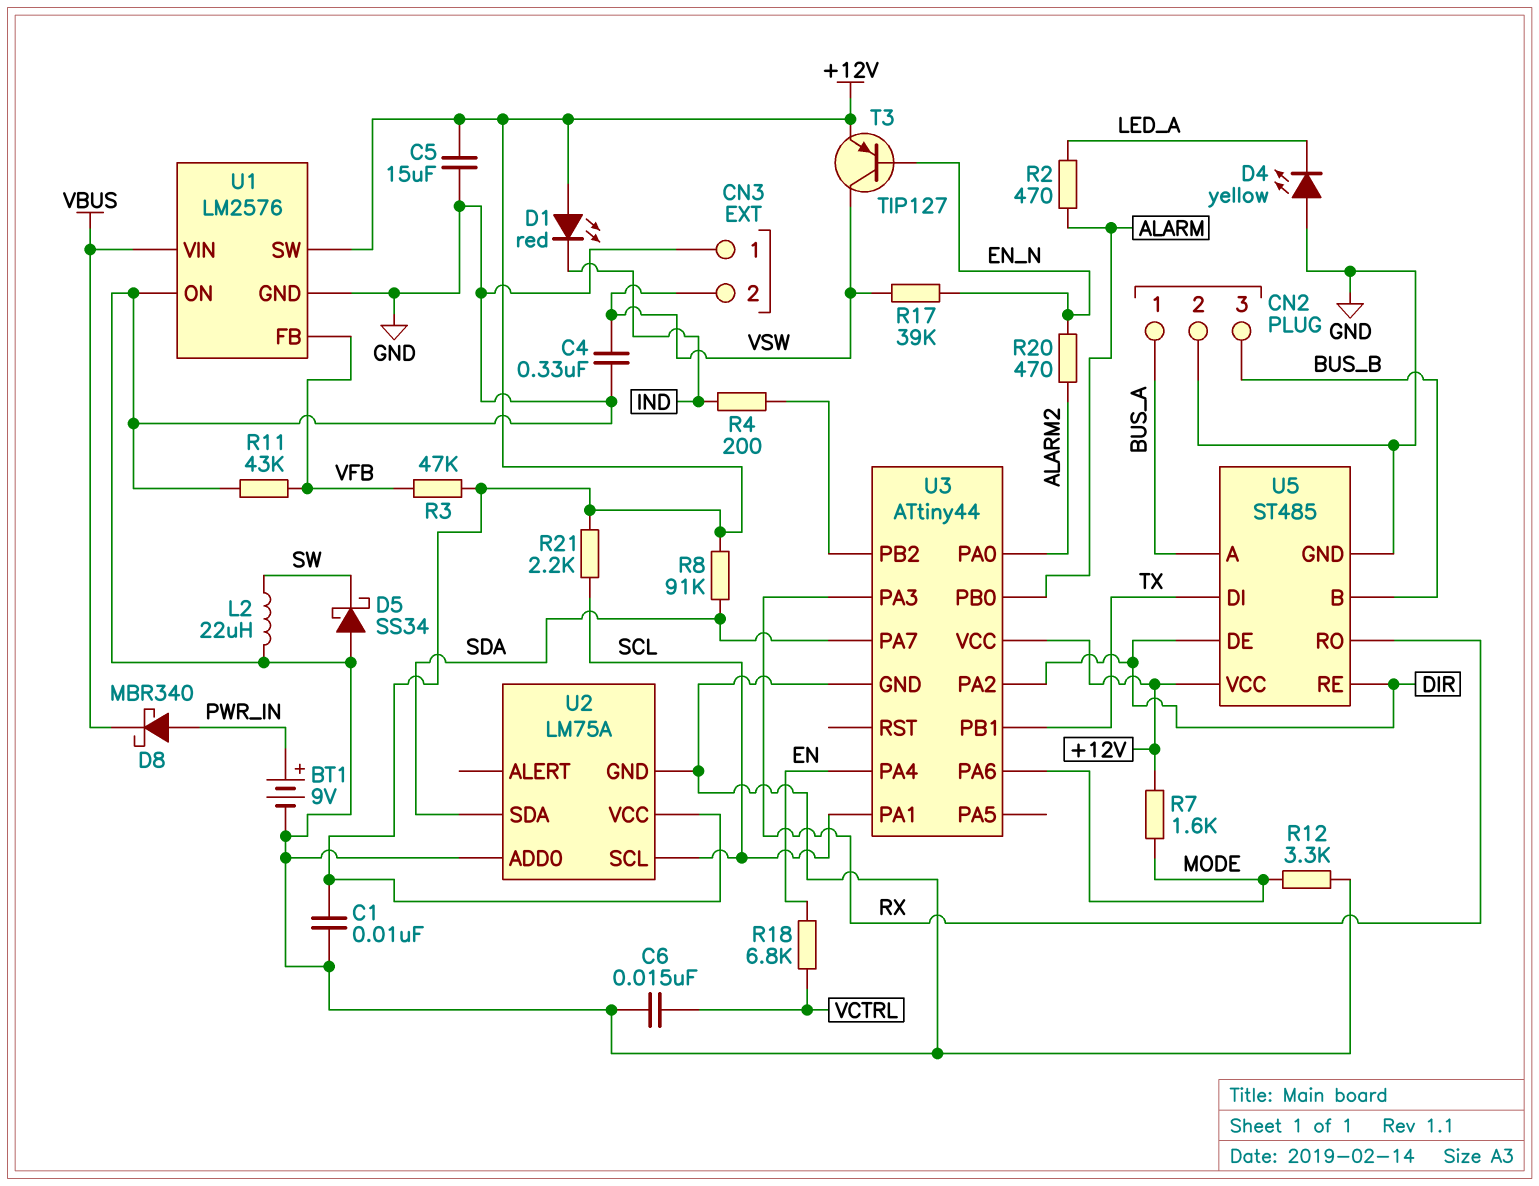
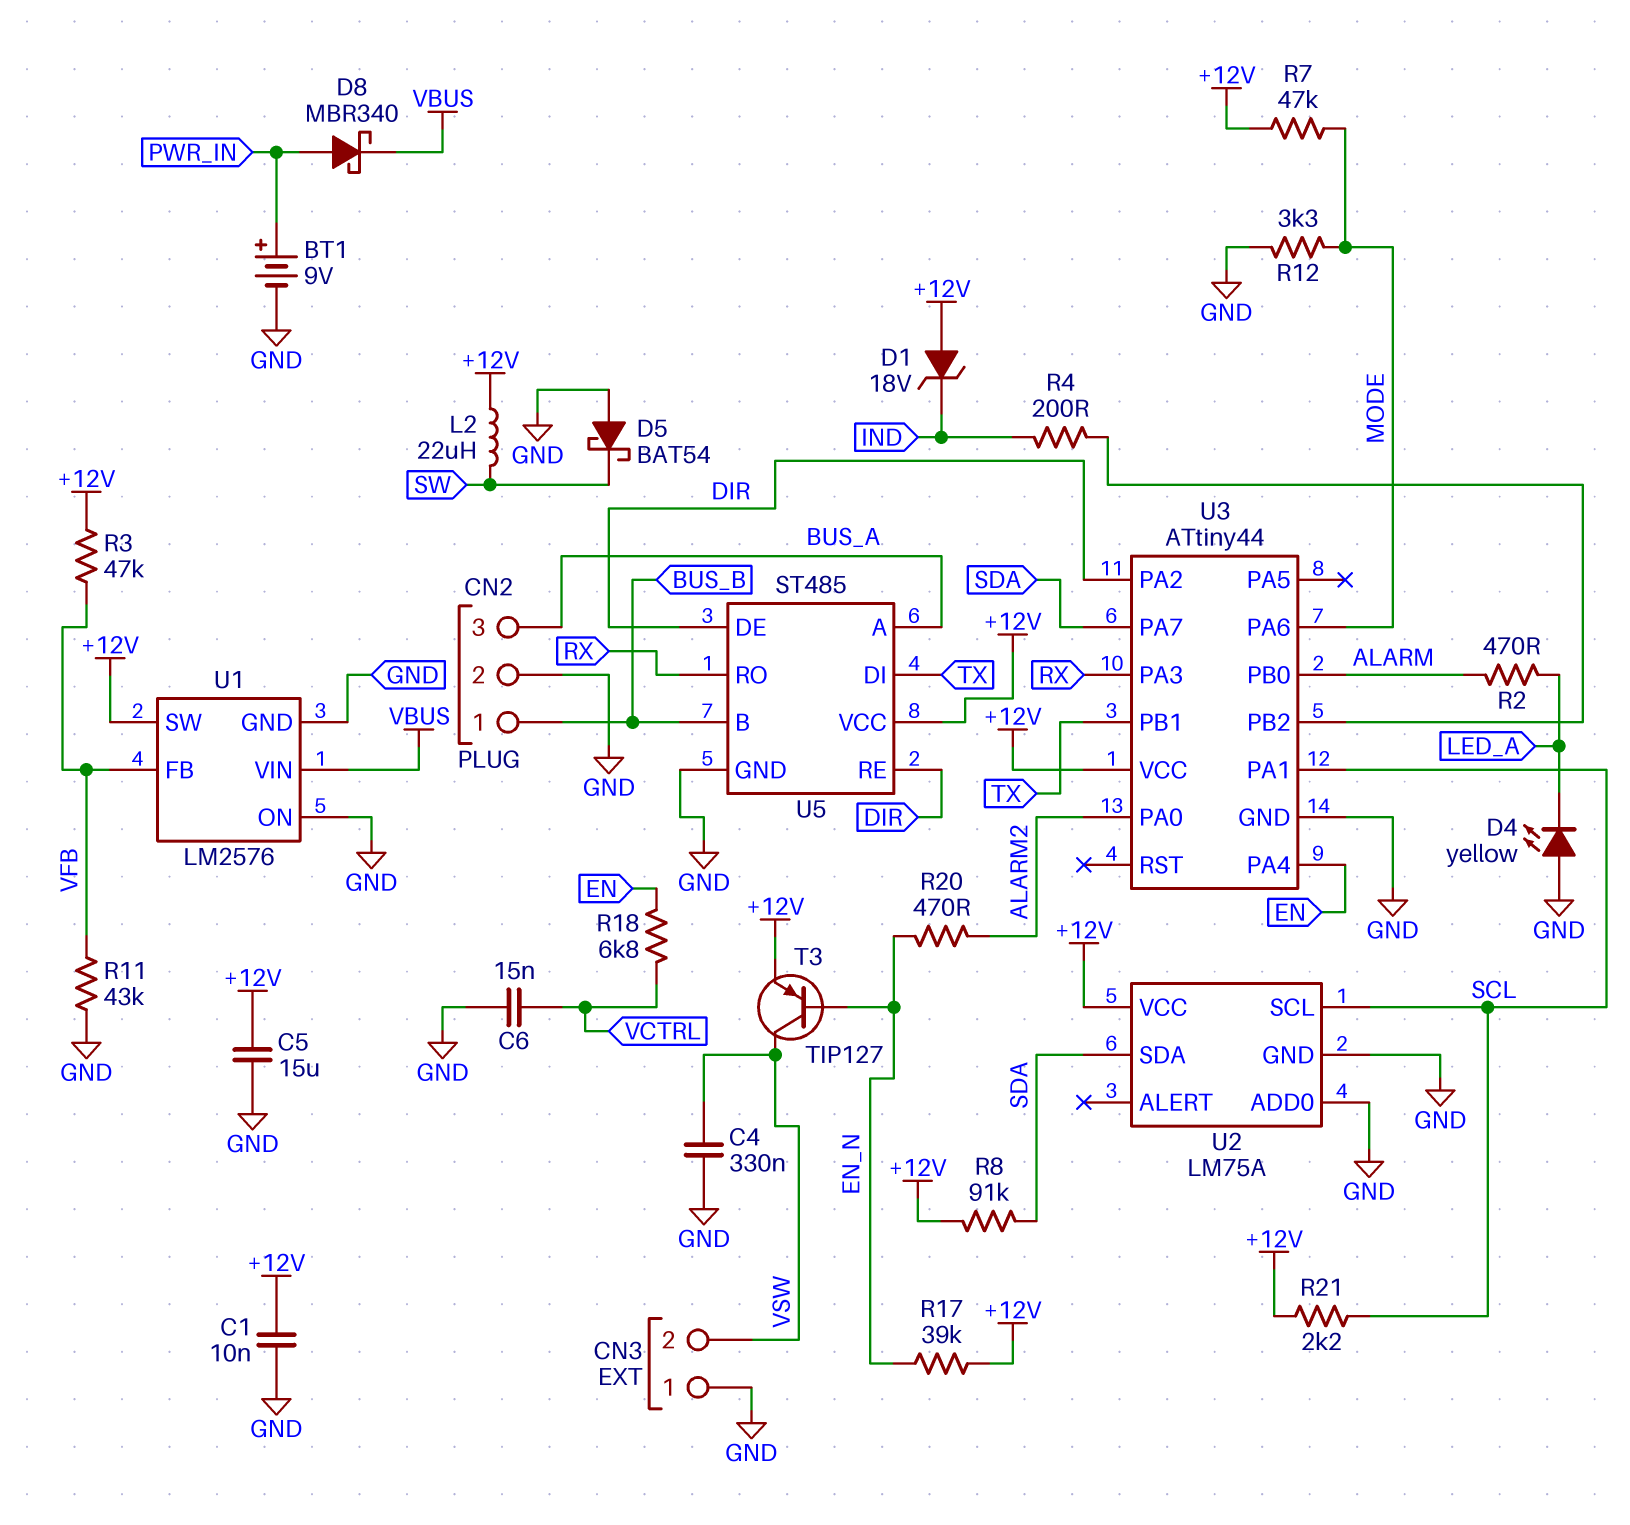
CN2 pin 1: BUS_A -> BUS_B
CN2 pin 3: BUS_B -> BUS_A
D1: LED red (A +12V, K IND) -> zener 18V (A +12V, K IND)
D5: schottky SS34 (A GND, K SW) -> schottky BAT54 (A GND, K SW)
L2: 22uH (GND, SW) -> 22uH (+12V, SW)
R7: 1.6k (+12V, MODE) -> 47k (+12V, MODE)
R17: 39k (EN_N, VSW) -> 39k (+12V, EN_N)

